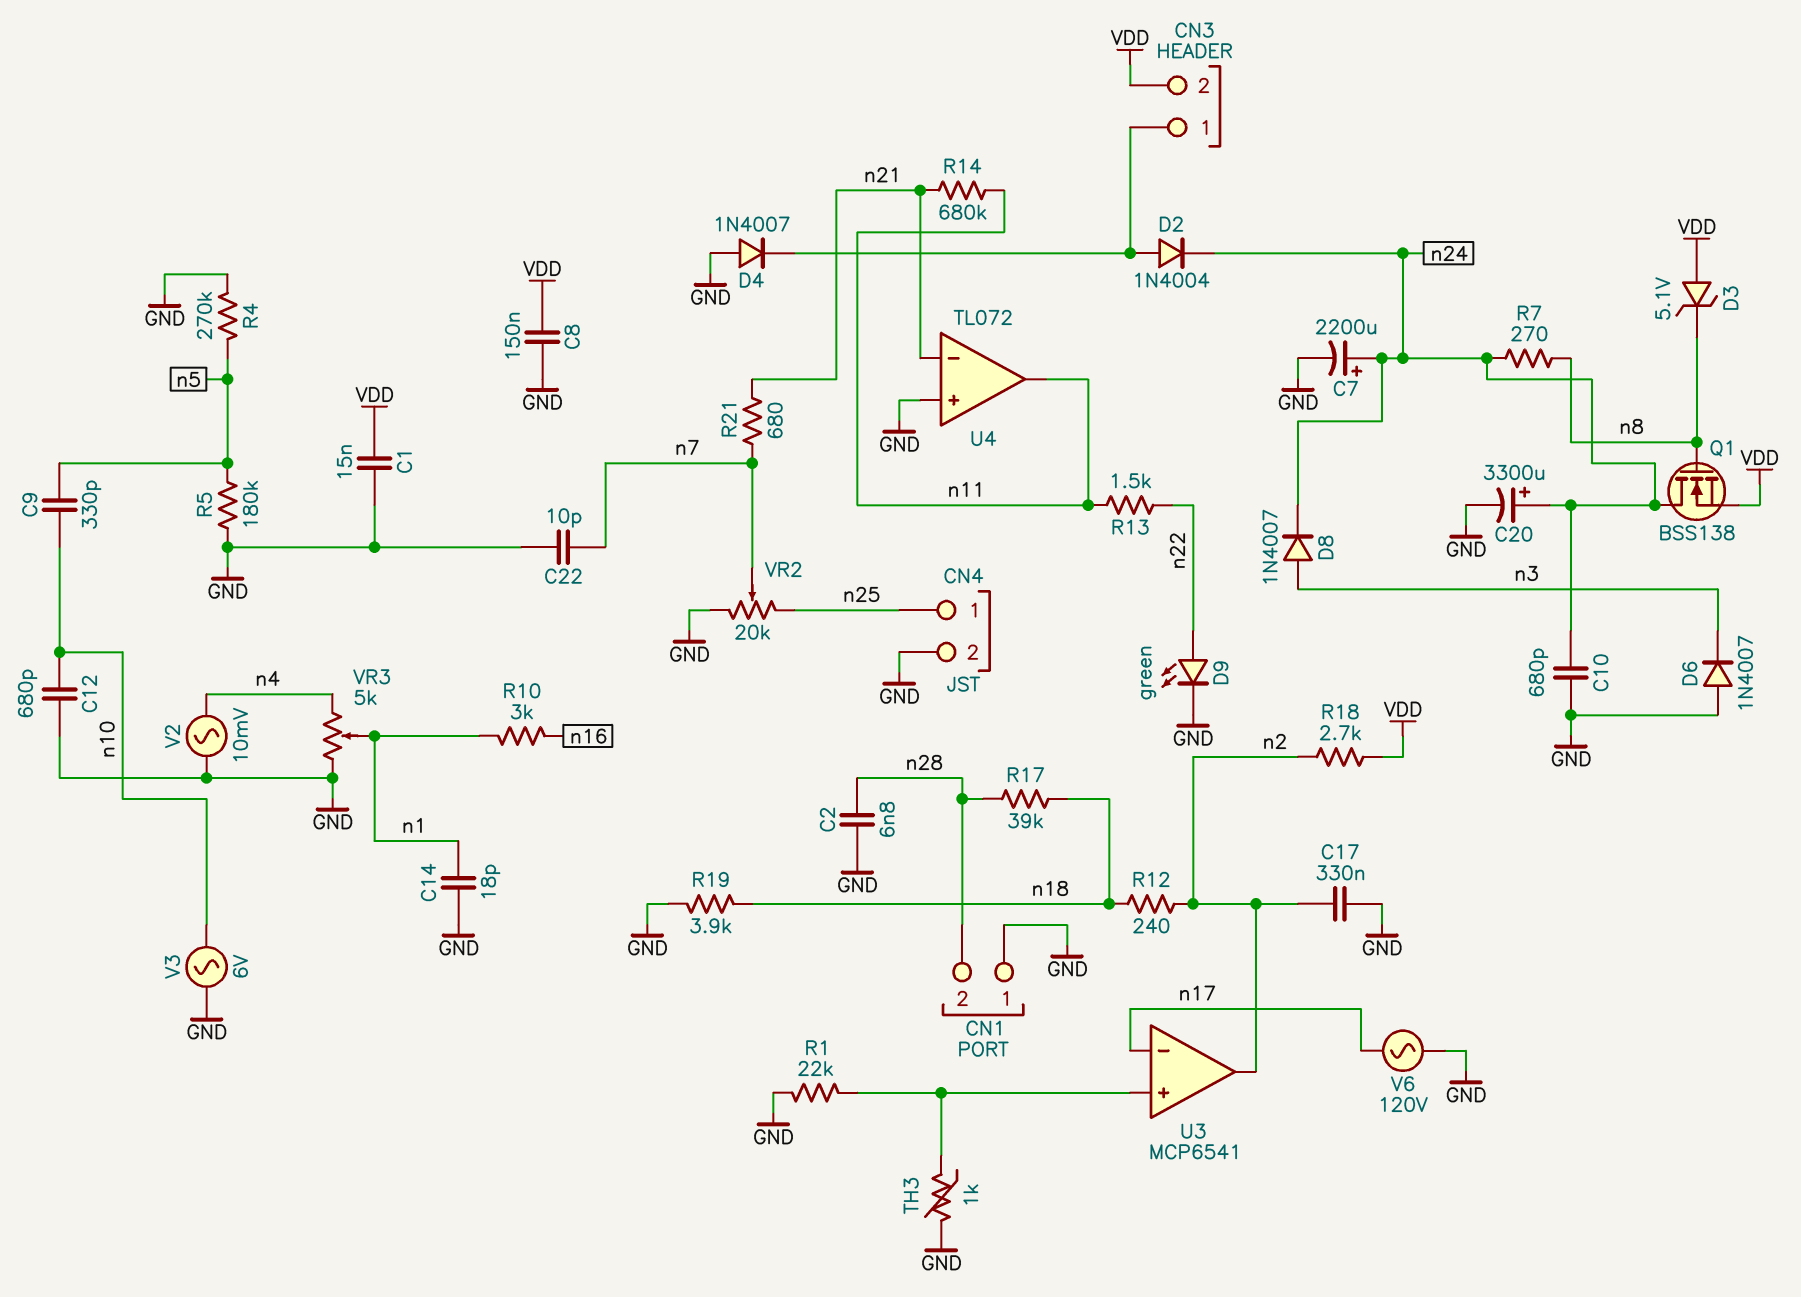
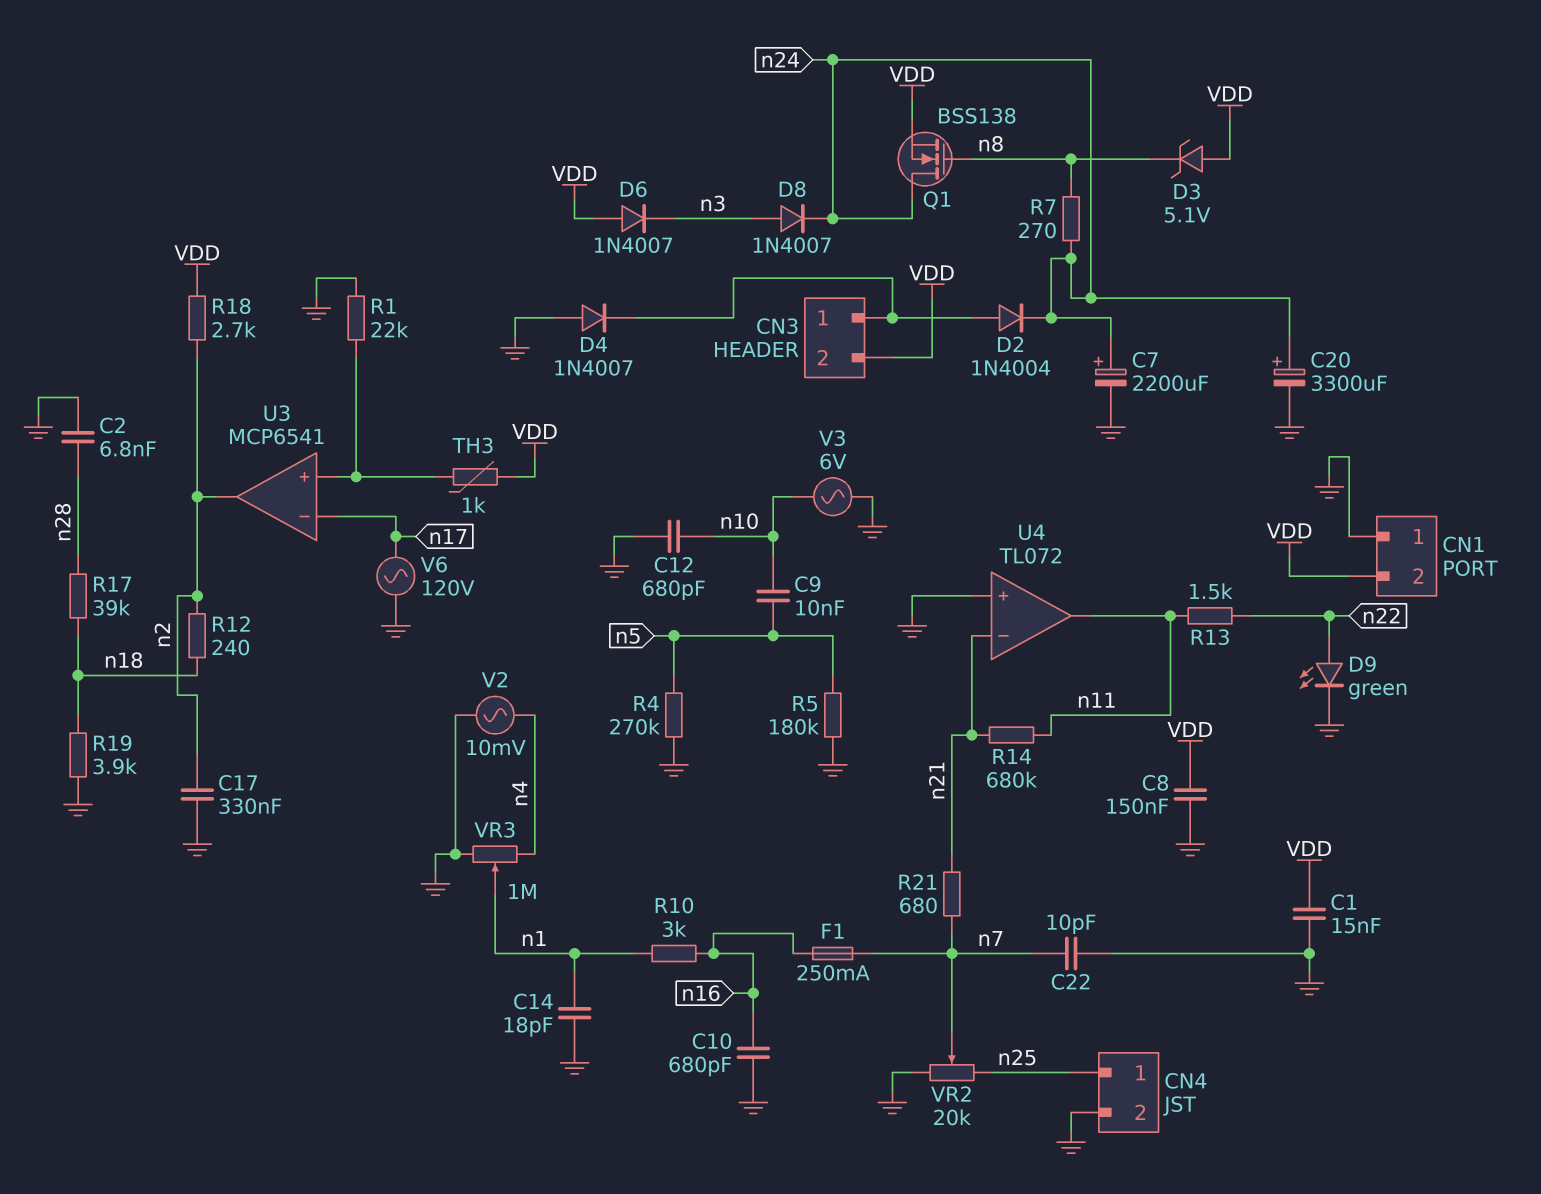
C9: 330pF (n5, n10) -> 10nF (n5, n10)
C10: 680pF (GND, n24) -> 680pF (GND, n16)
CN1 pin 2: n28 -> VDD
D6: diode 1N4007 (A GND, K n3) -> diode 1N4007 (A VDD, K n3)
F1: none -> 250mA (n7, n16)
TH3: 1k (GND, U3/in+) -> 1k (U3/in+, VDD)
VR3: 5k (GND, n4, wiper n1) -> 1M (GND, n4, wiper n1)

